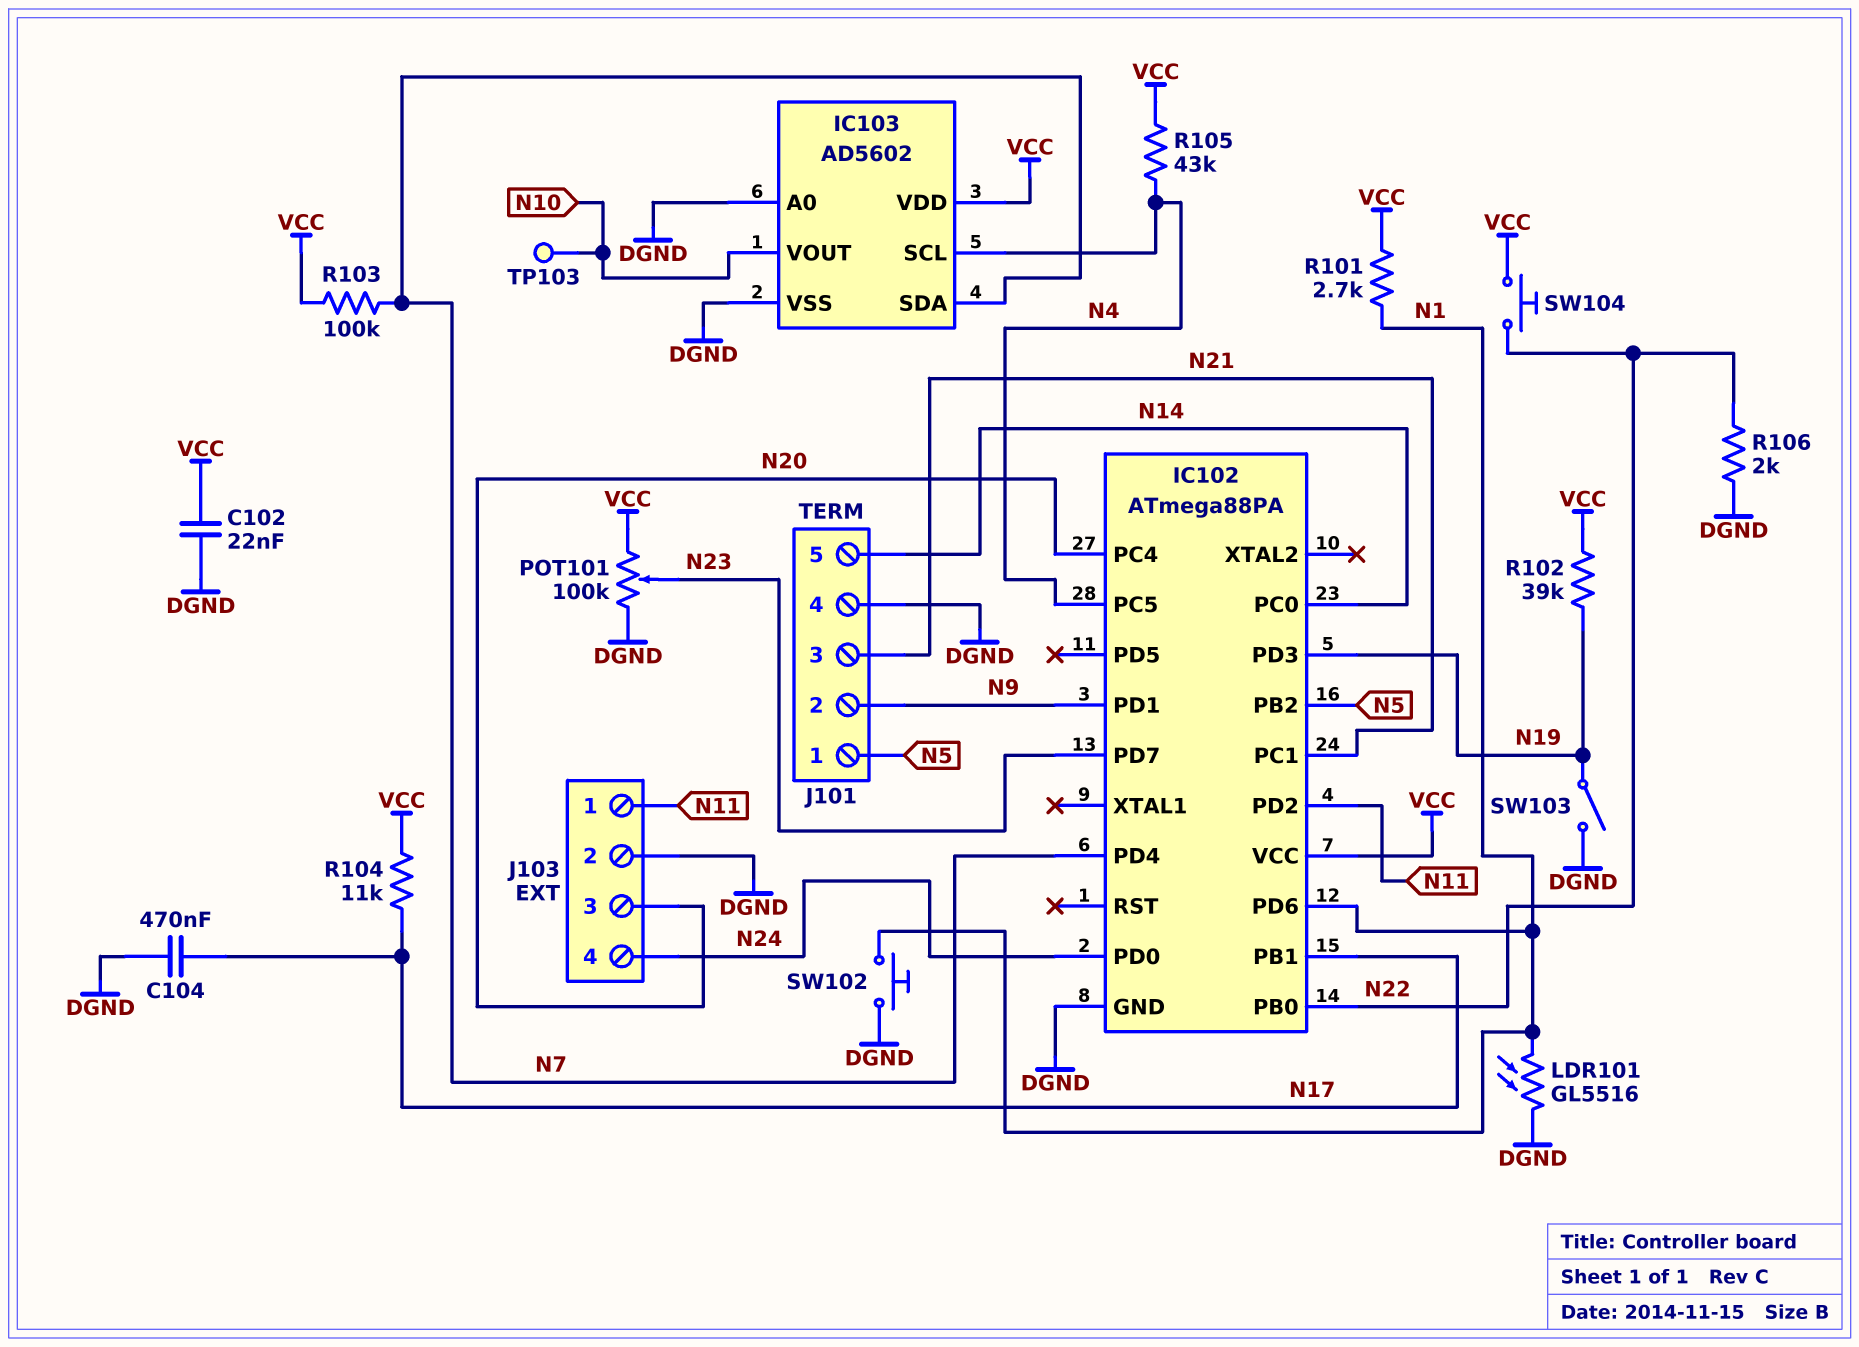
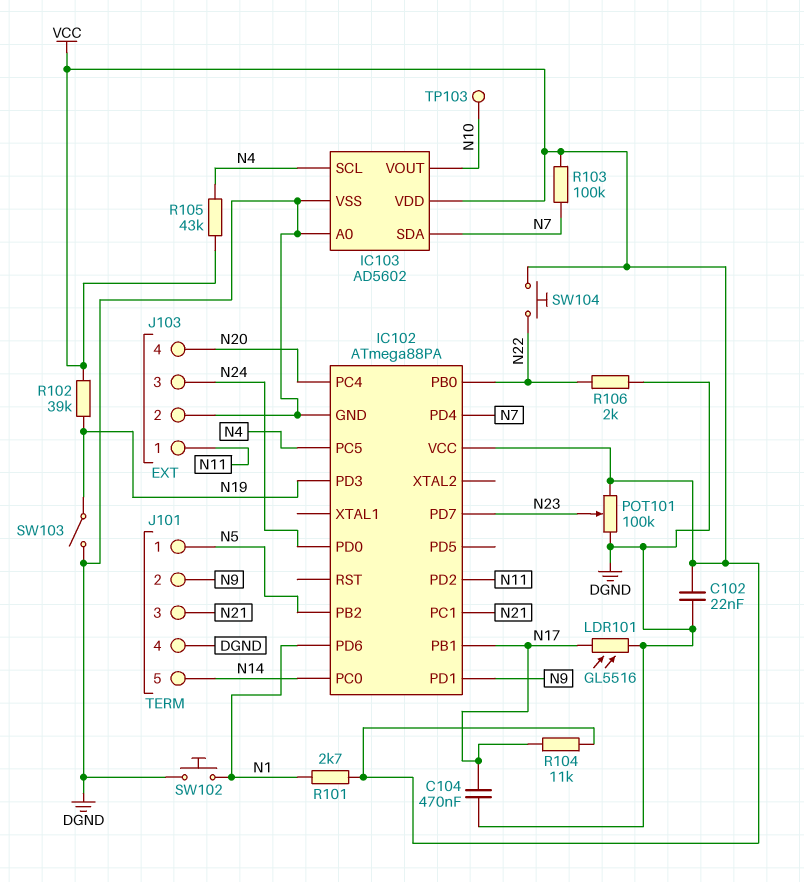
J103 pin 3: N20 -> N24
J103 pin 4: N24 -> N20
LDR101: GL5516 (DGND, N1) -> GL5516 (DGND, N17)

